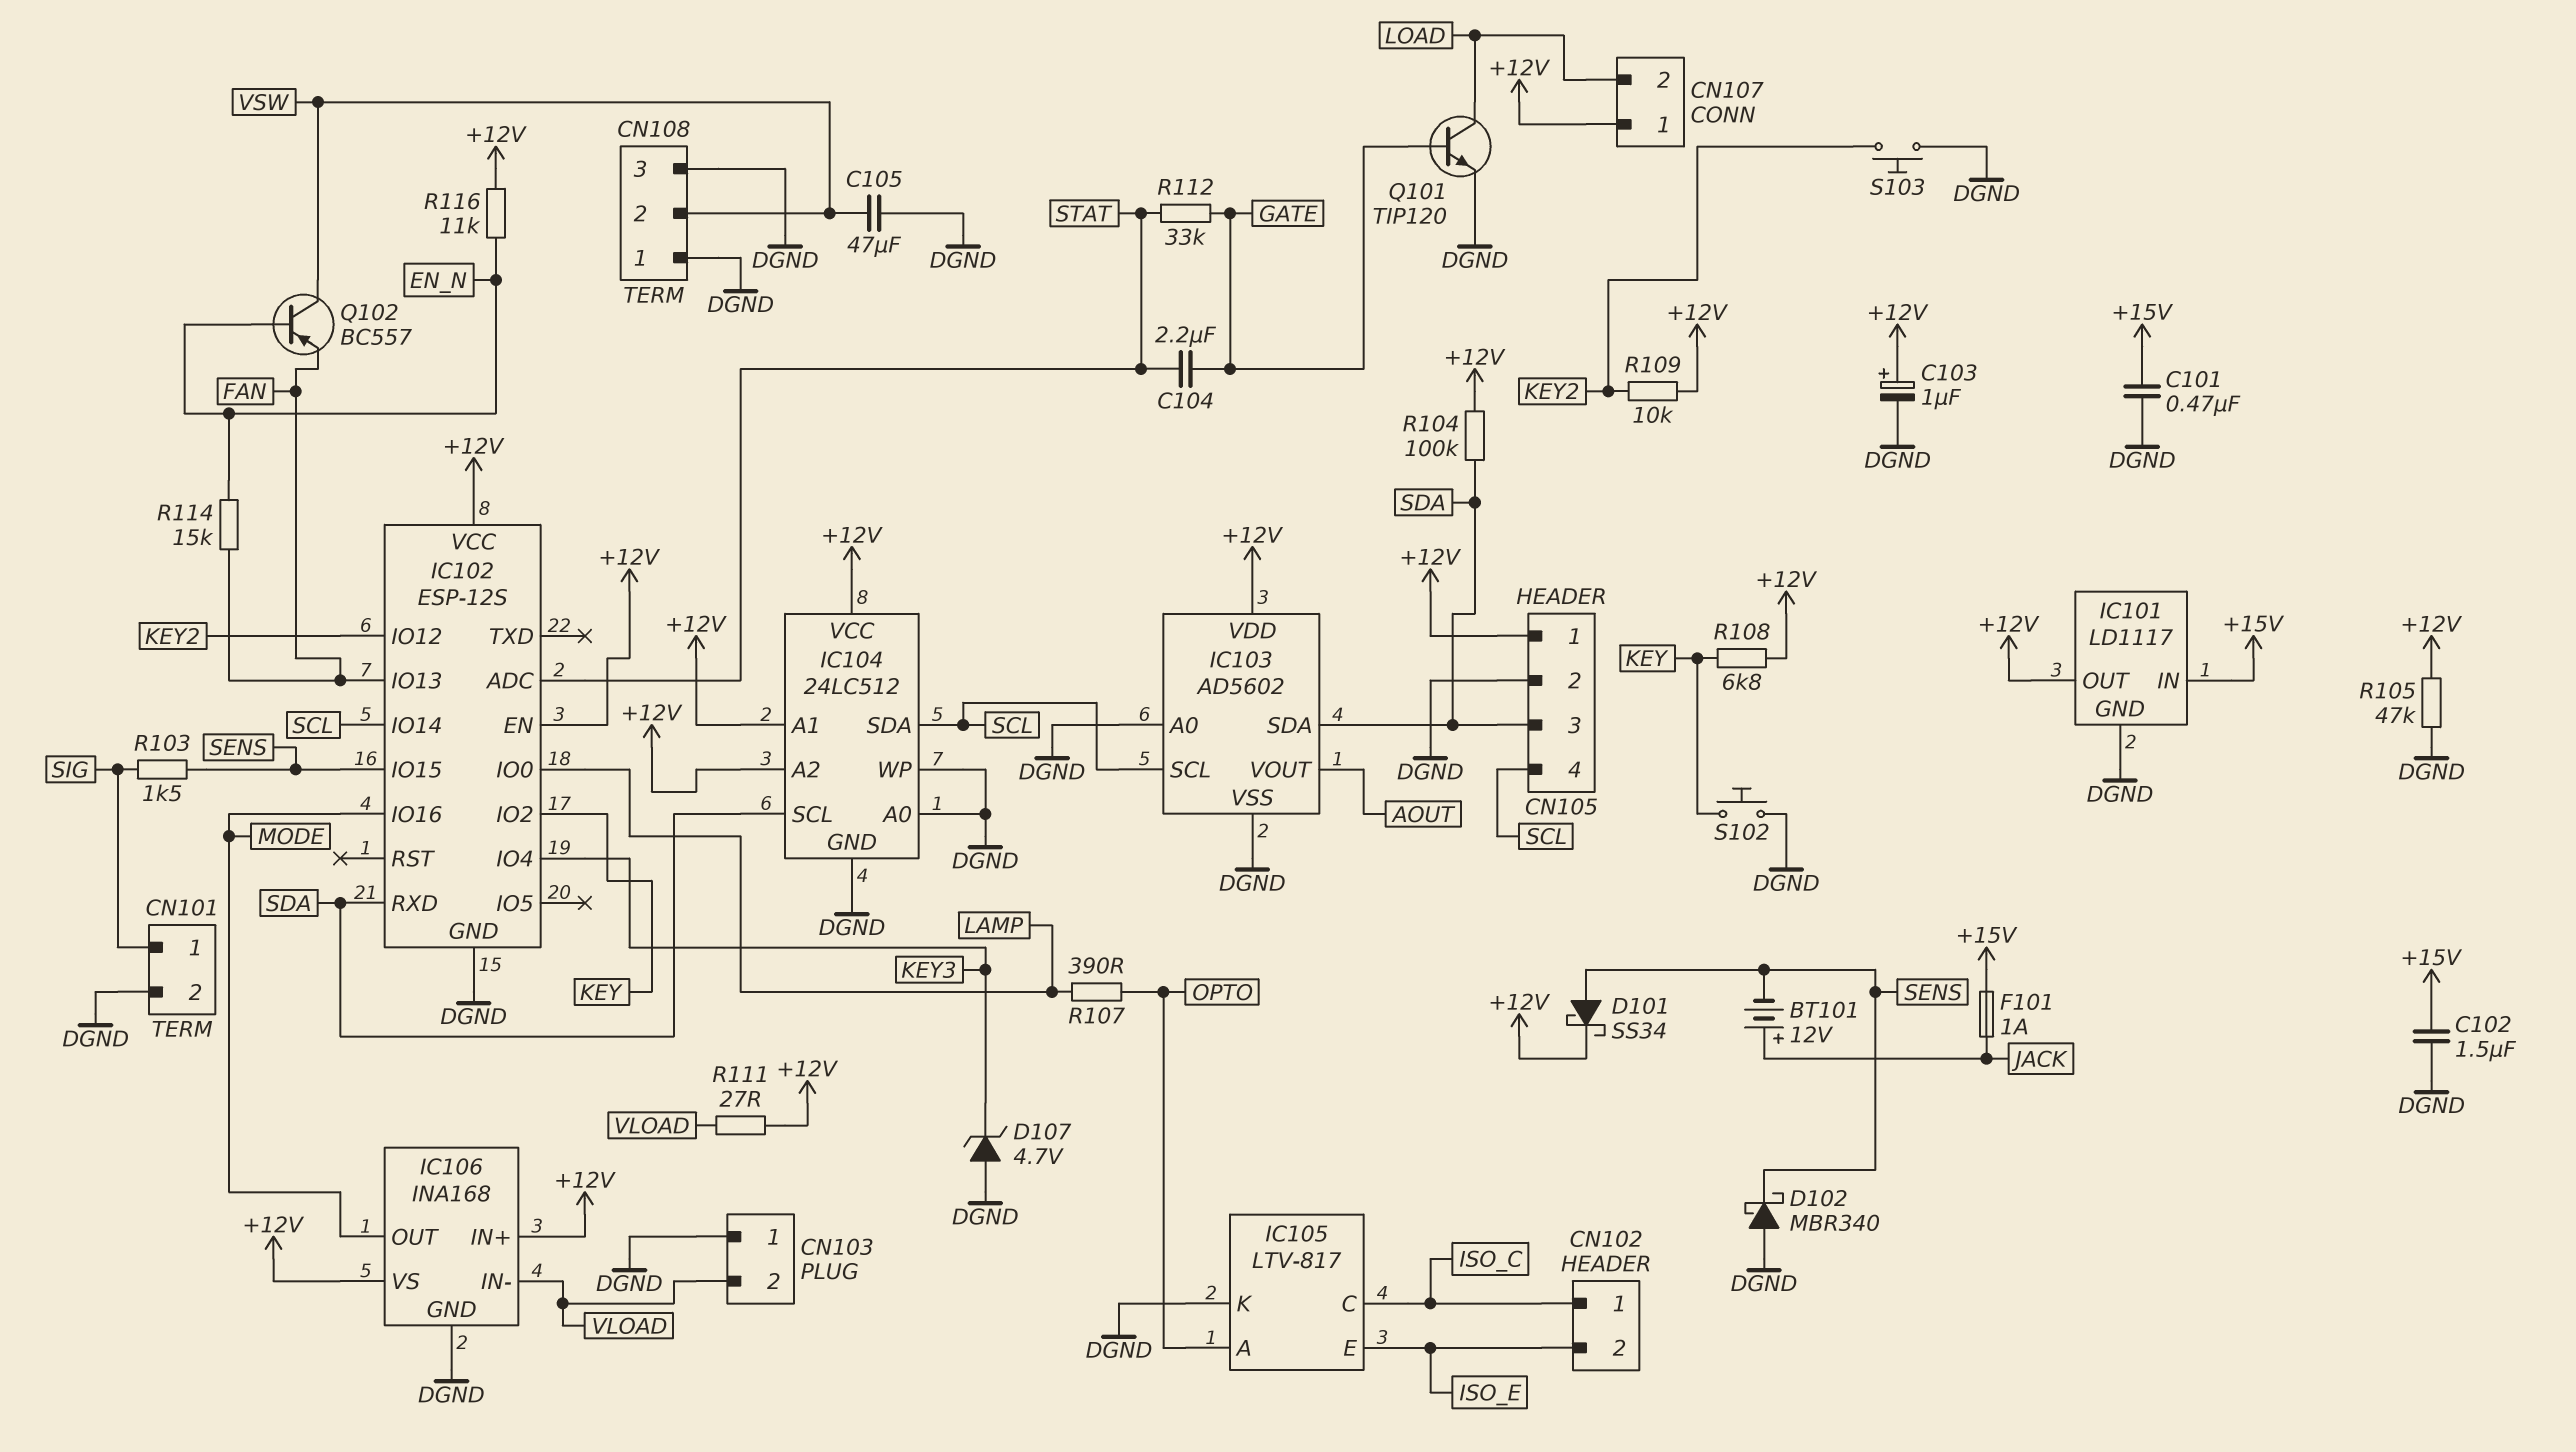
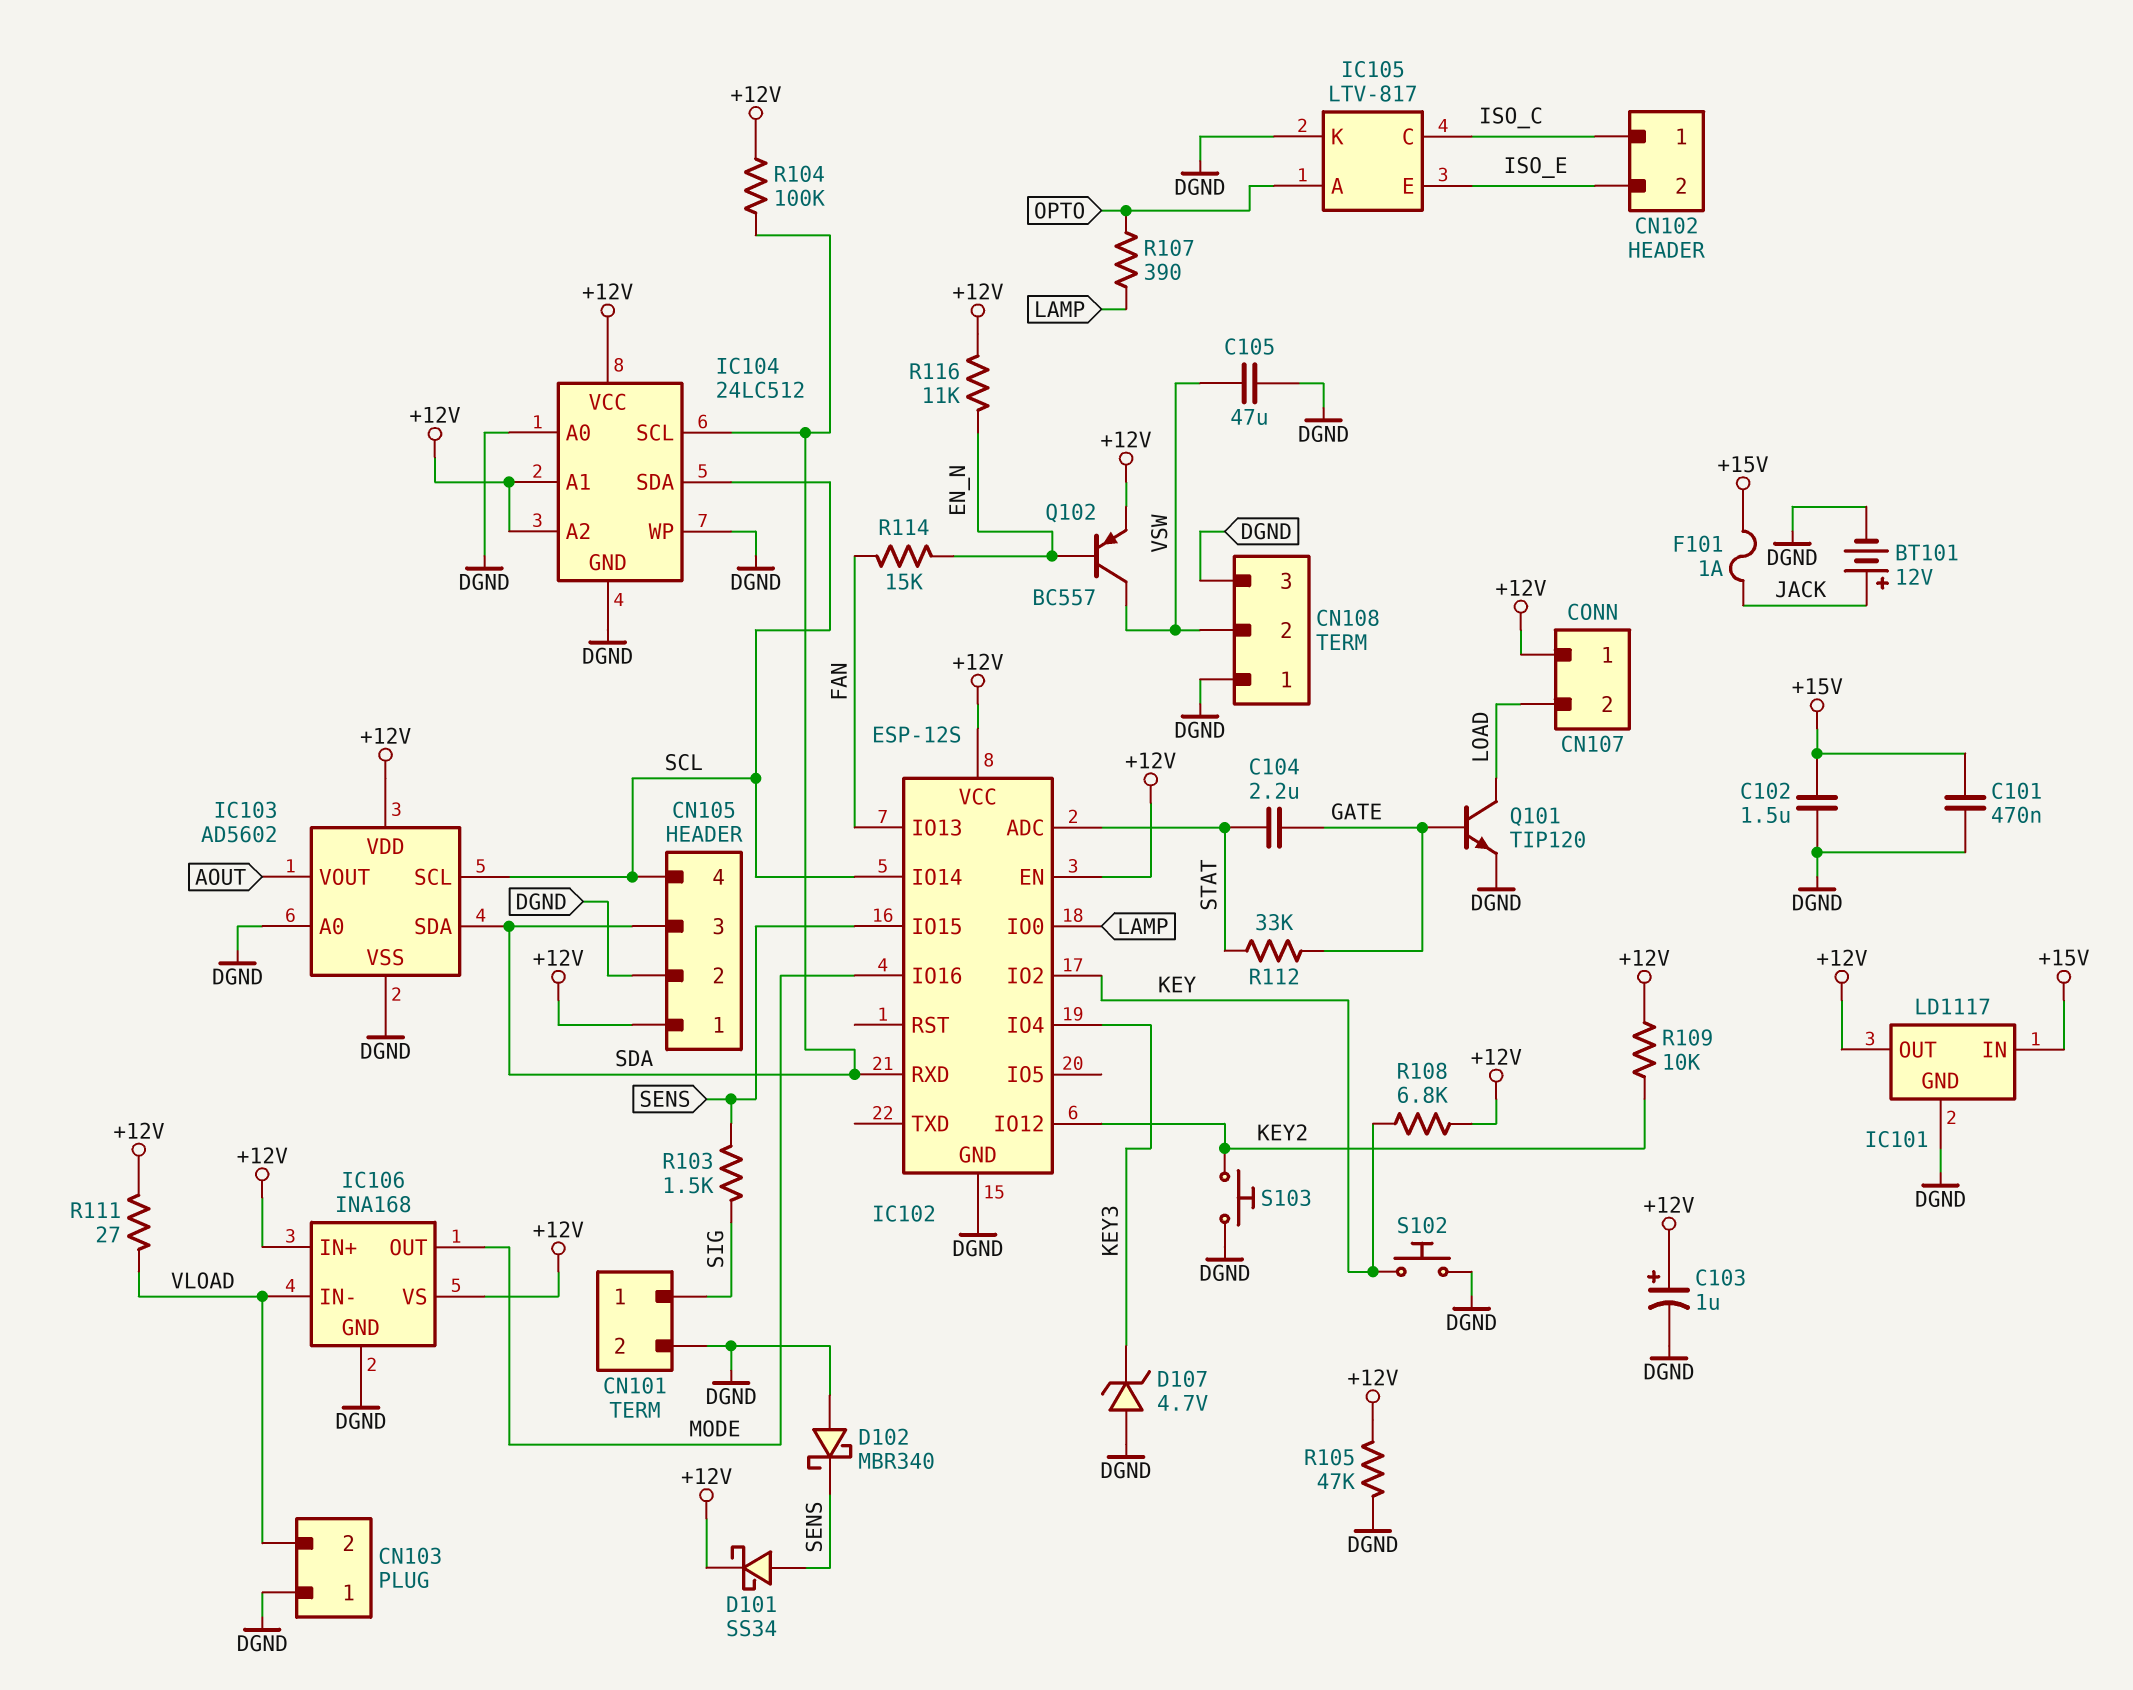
BT101: 12V (plus JACK, minus SENS) -> 12V (plus JACK, minus DGND)
Q102: PNP BC557 (B EN_N, C VSW, E FAN) -> PNP BC557 (B EN_N, C VSW, E +12V)

